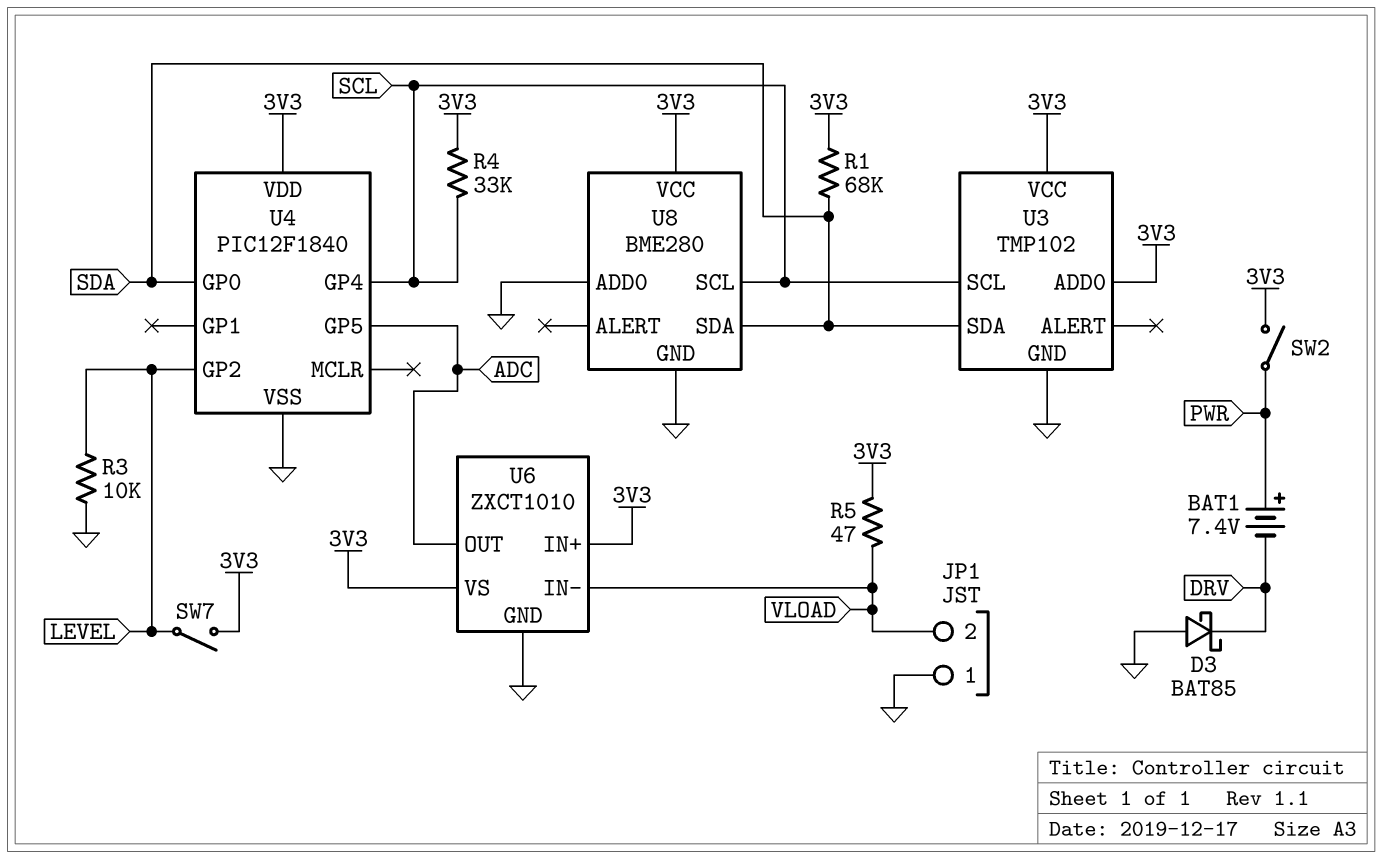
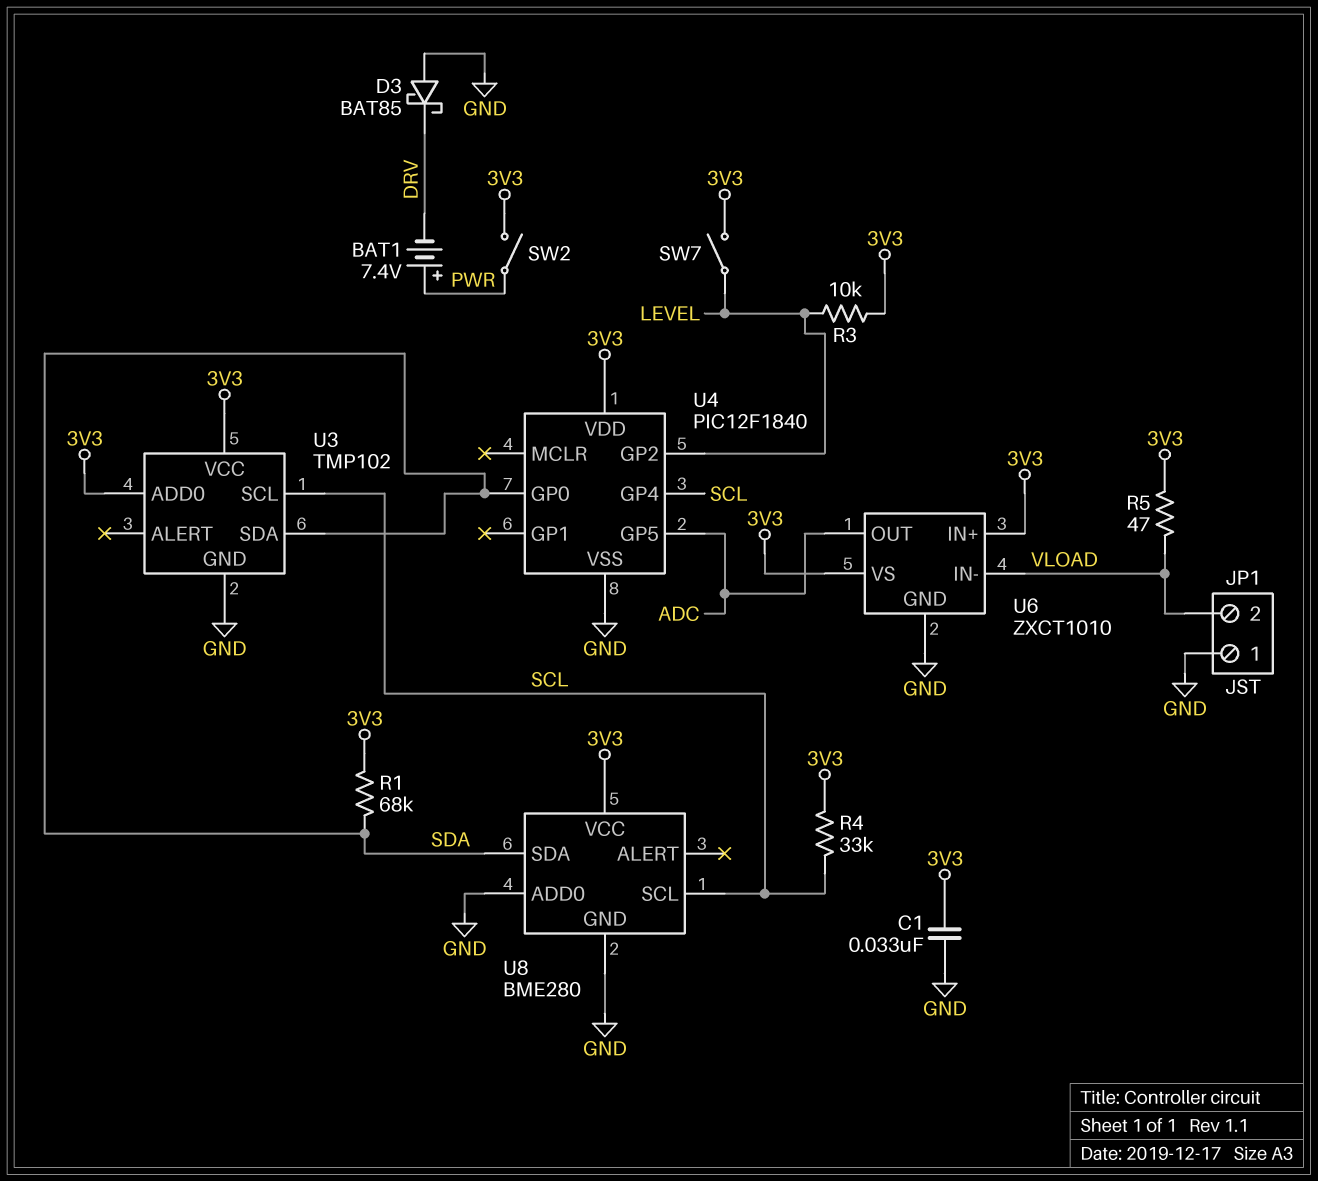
C1: none -> 33nF (3V3, GND)
R3: 10k (GND, LEVEL) -> 10k (3V3, LEVEL)

